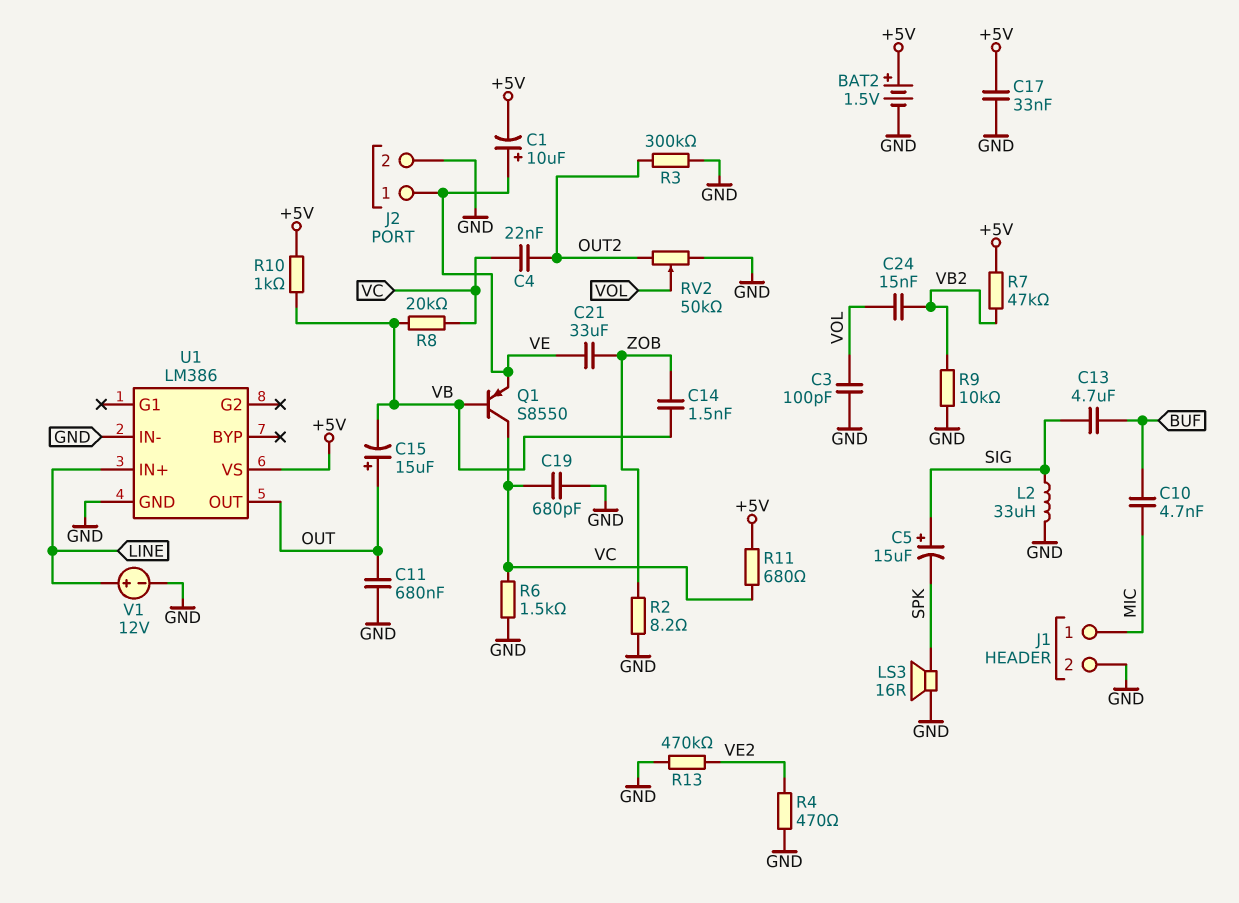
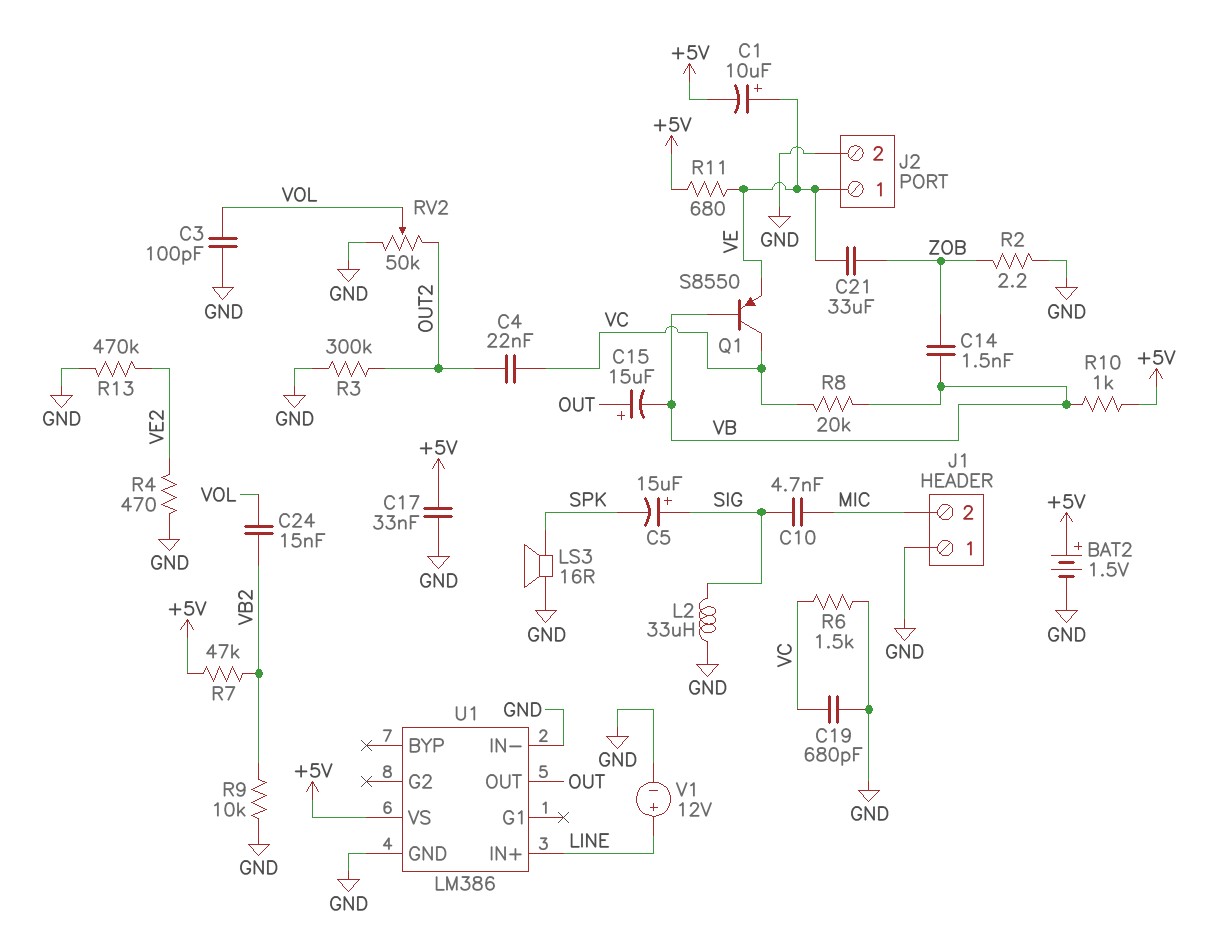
C10: 4.7nF (BUF, MIC) -> 4.7nF (MIC, SIG)
C11: 680nF (GND, OUT) -> none
C13: 4.7uF (BUF, SIG) -> none
J1 pin 1: MIC -> GND
J1 pin 2: GND -> MIC
R2: 8.2 (GND, ZOB) -> 2.2 (GND, ZOB)
R11: 680 (+5V, VC) -> 680 (+5V, VE)

